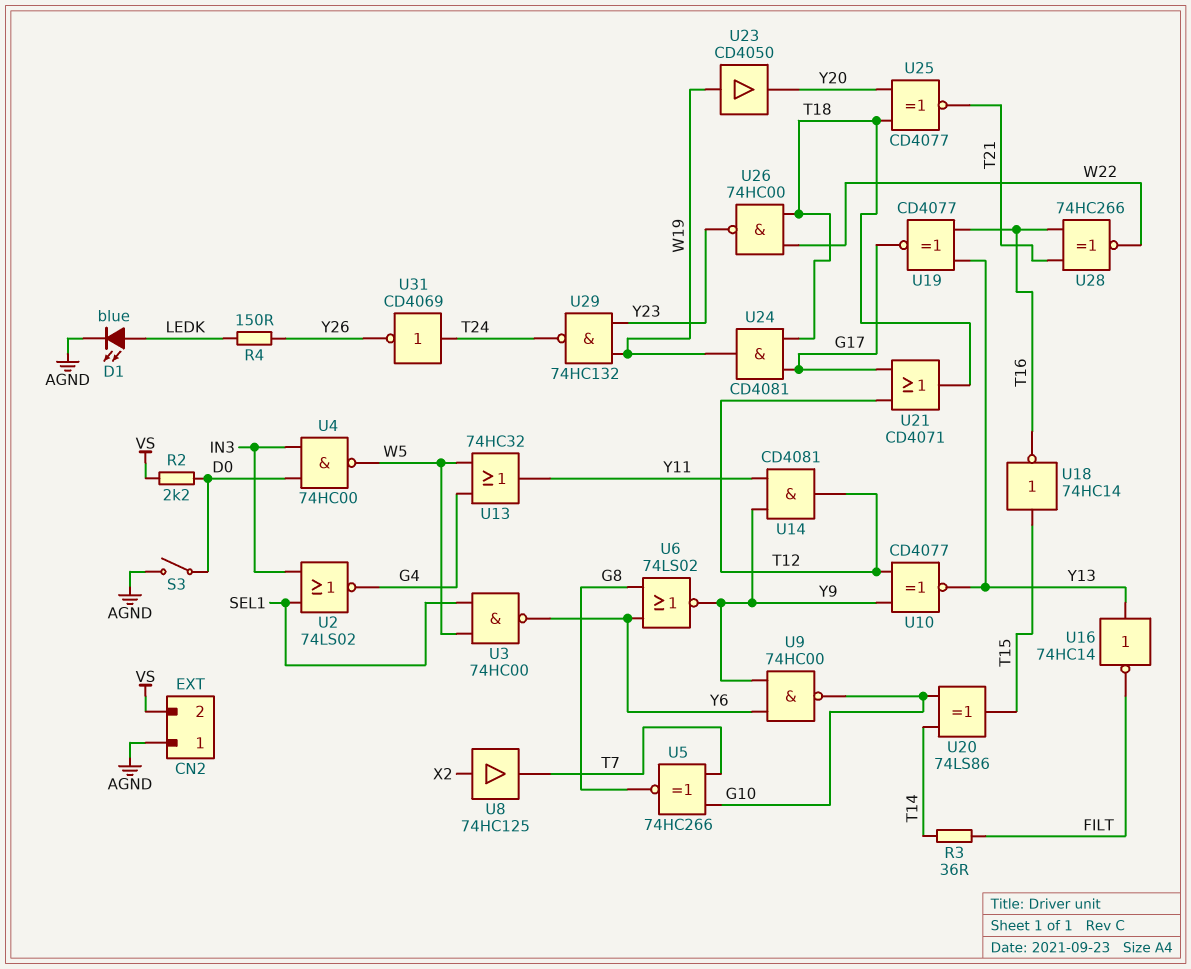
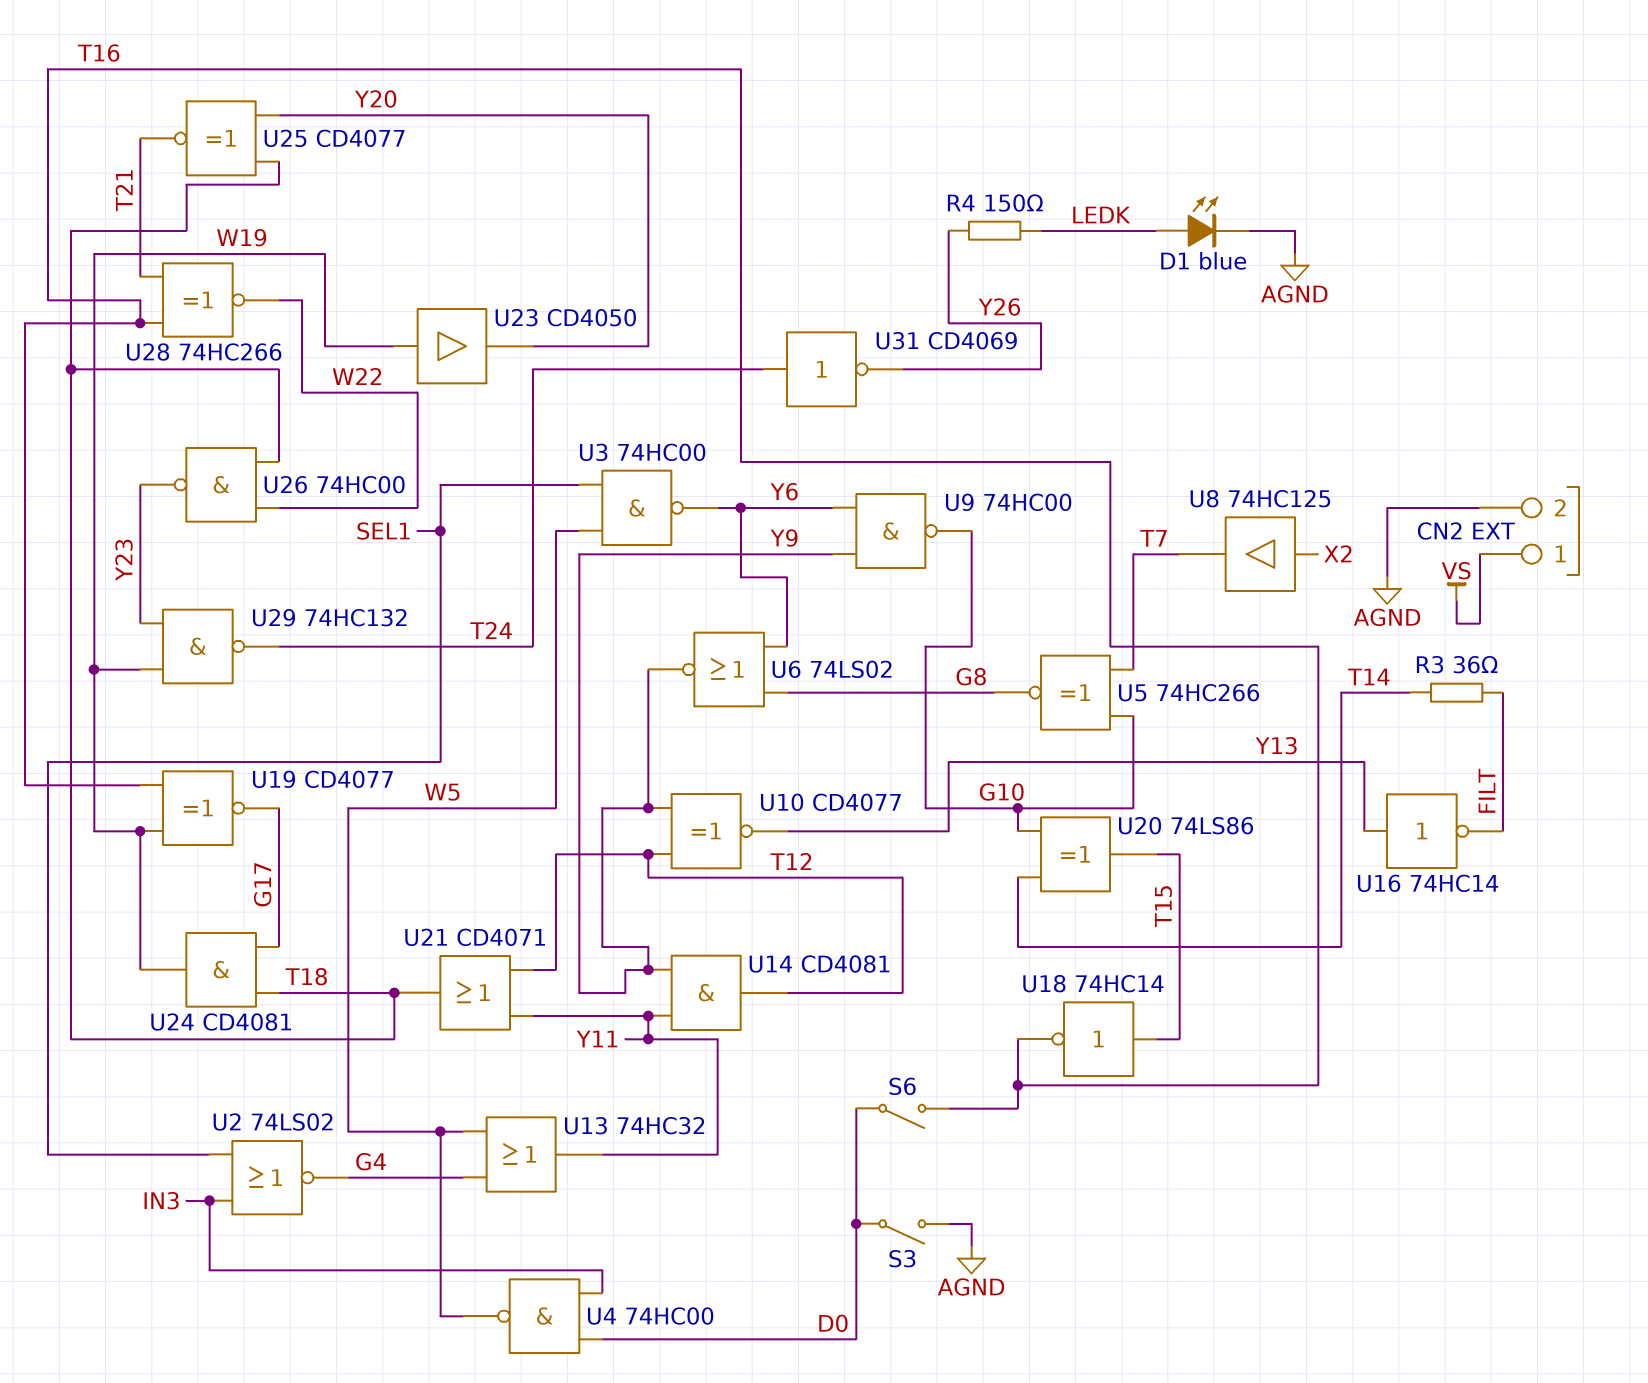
CN2 pin 1: AGND -> VS
CN2 pin 2: VS -> AGND
R2: 2.2k (D0, VS) -> none
S6: none -> switch (D0, T16)
U19: XNOR CD4077 (in T16, in Y13, out G17) -> XNOR CD4077 (in T16, in W19, out G17)
U21: OR CD4071 (in G17, in T12, out T18) -> OR CD4071 (in T12, in Y11, out T18)

